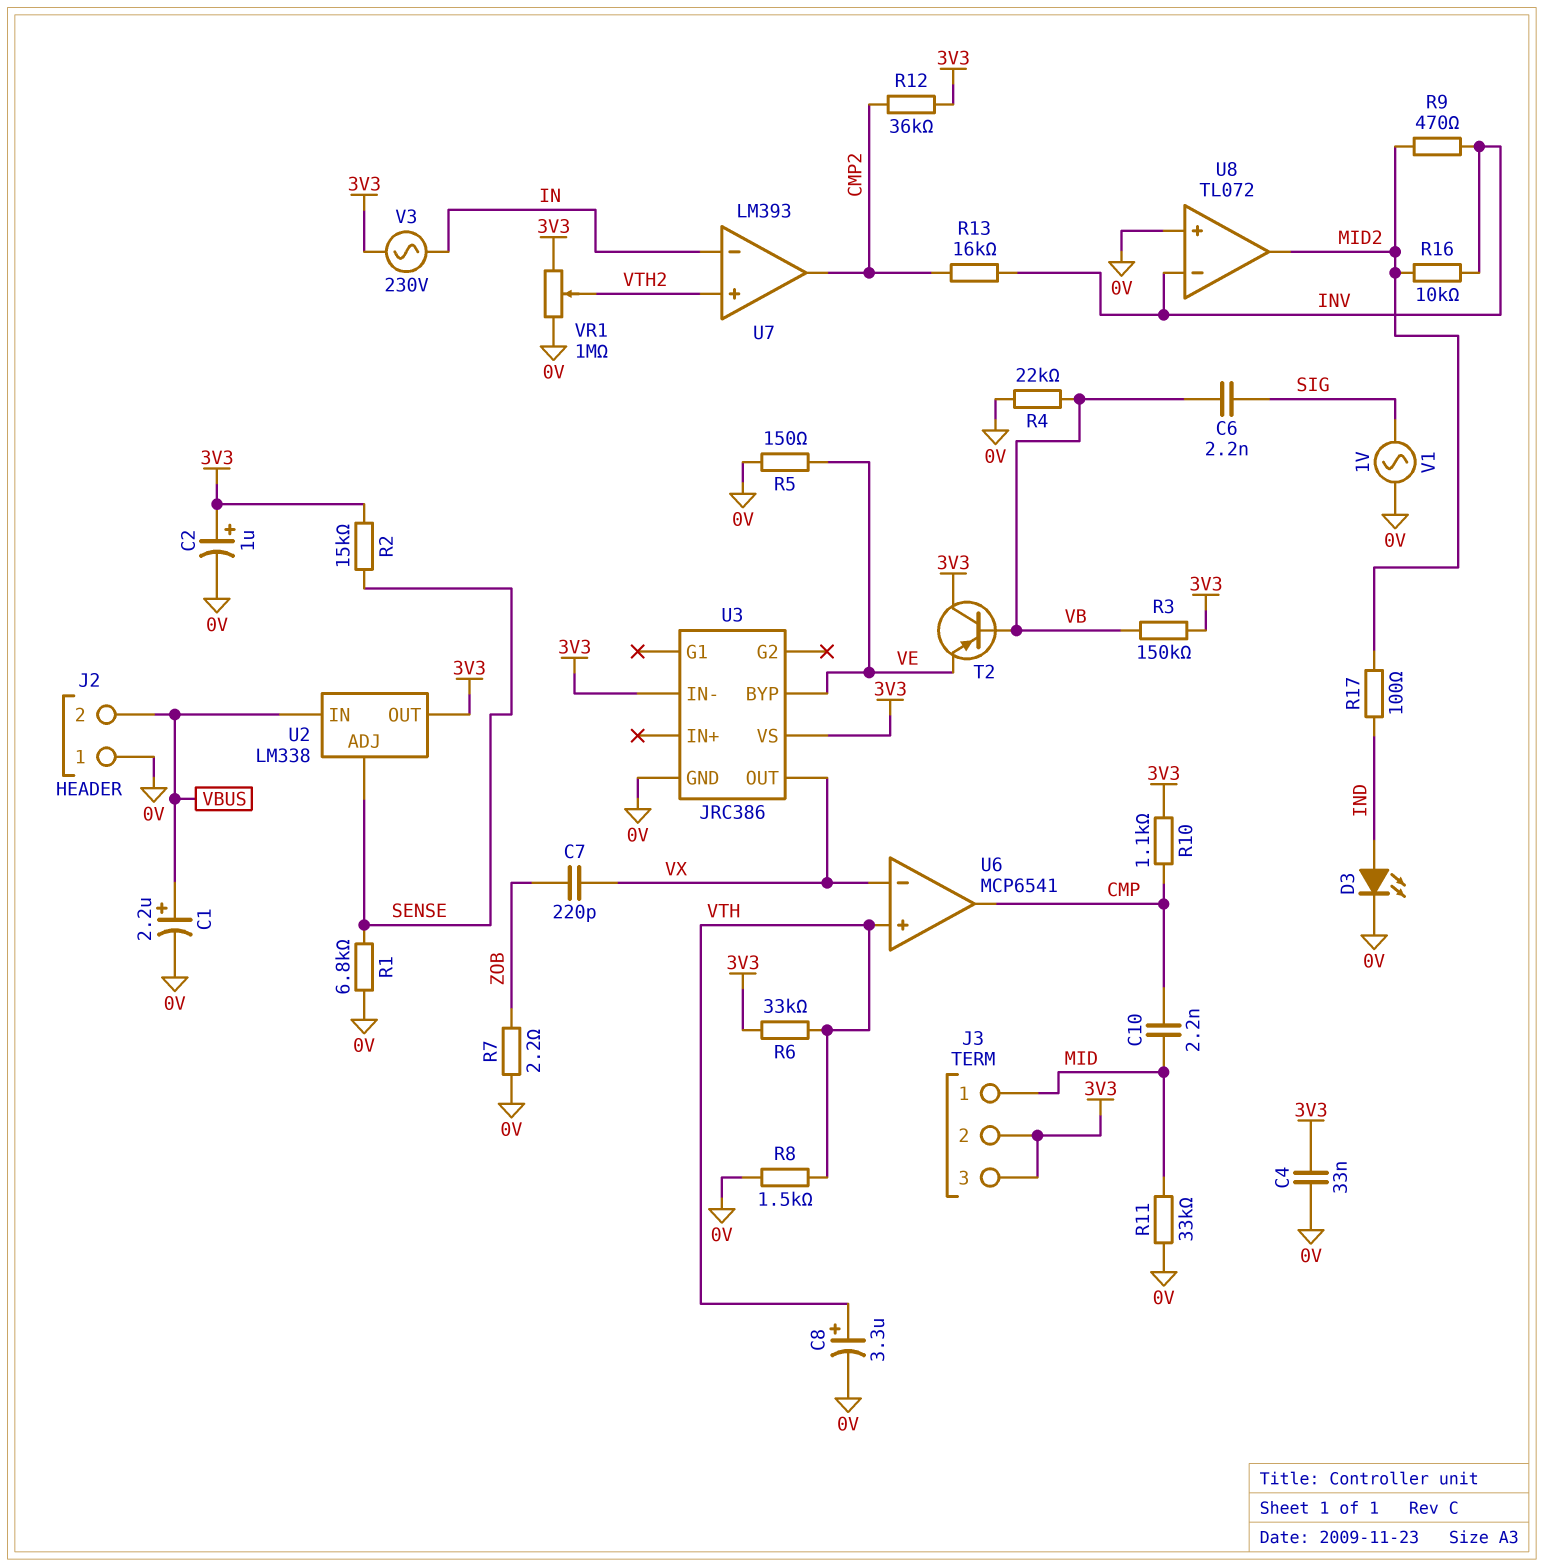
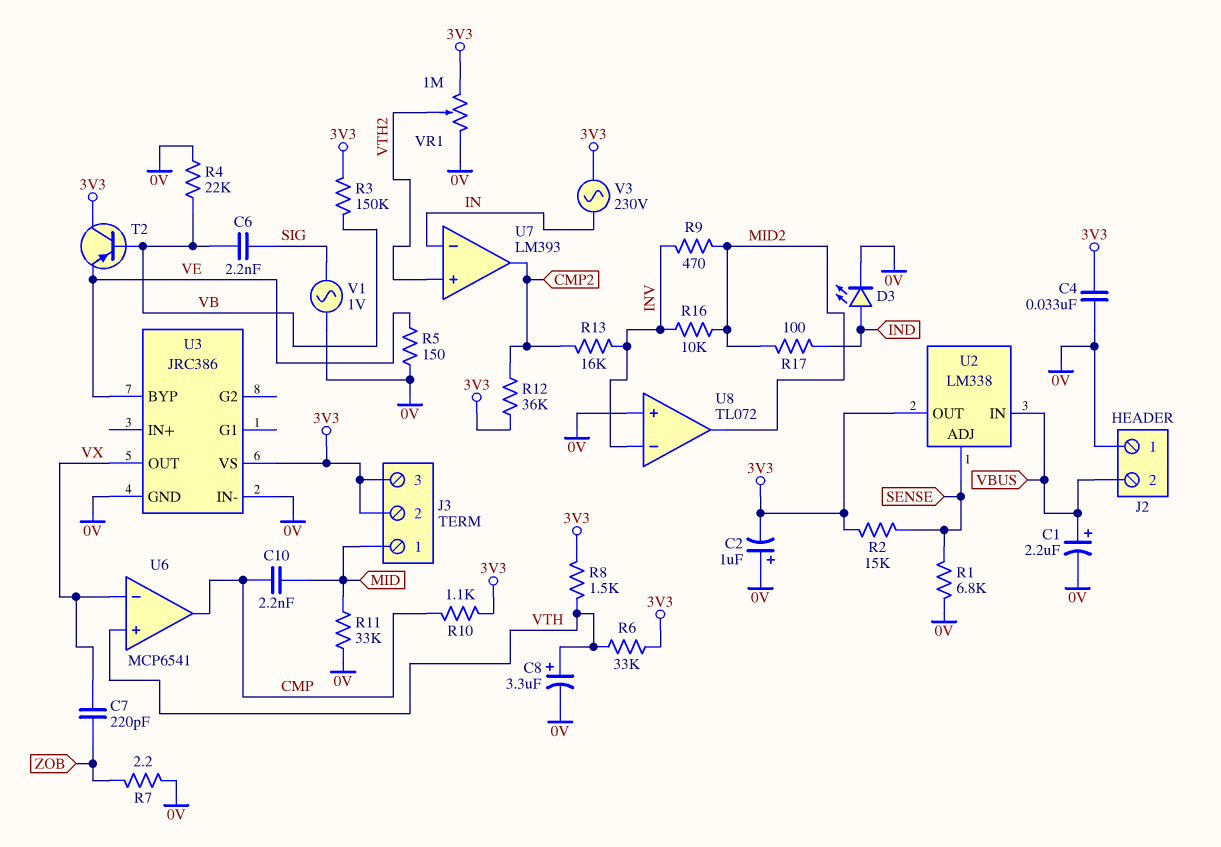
C2: 1uF (plus 3V3, minus 0V) -> 1uF (plus 0V, minus 3V3)
R8: 1.5k (0V, VTH) -> 1.5k (3V3, VTH)
U3 pin IN-: 3V3 -> 0V

